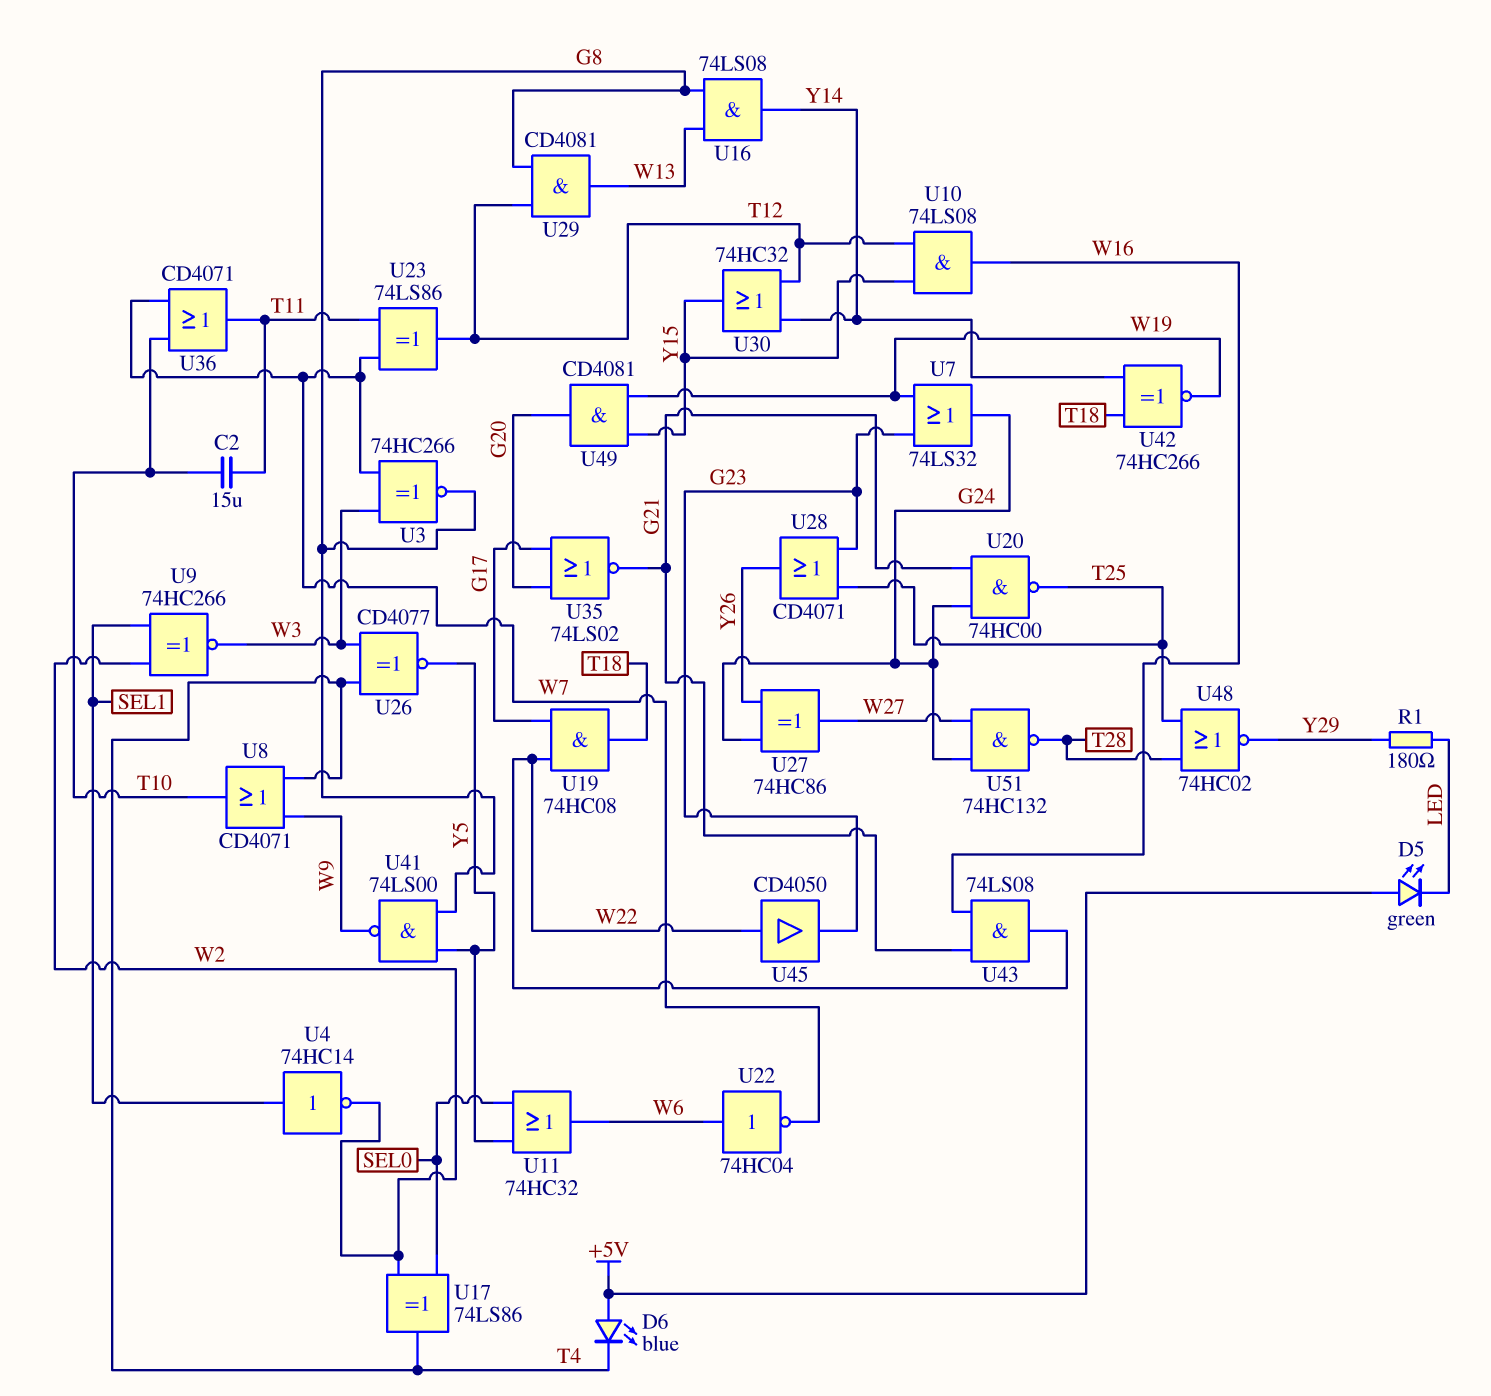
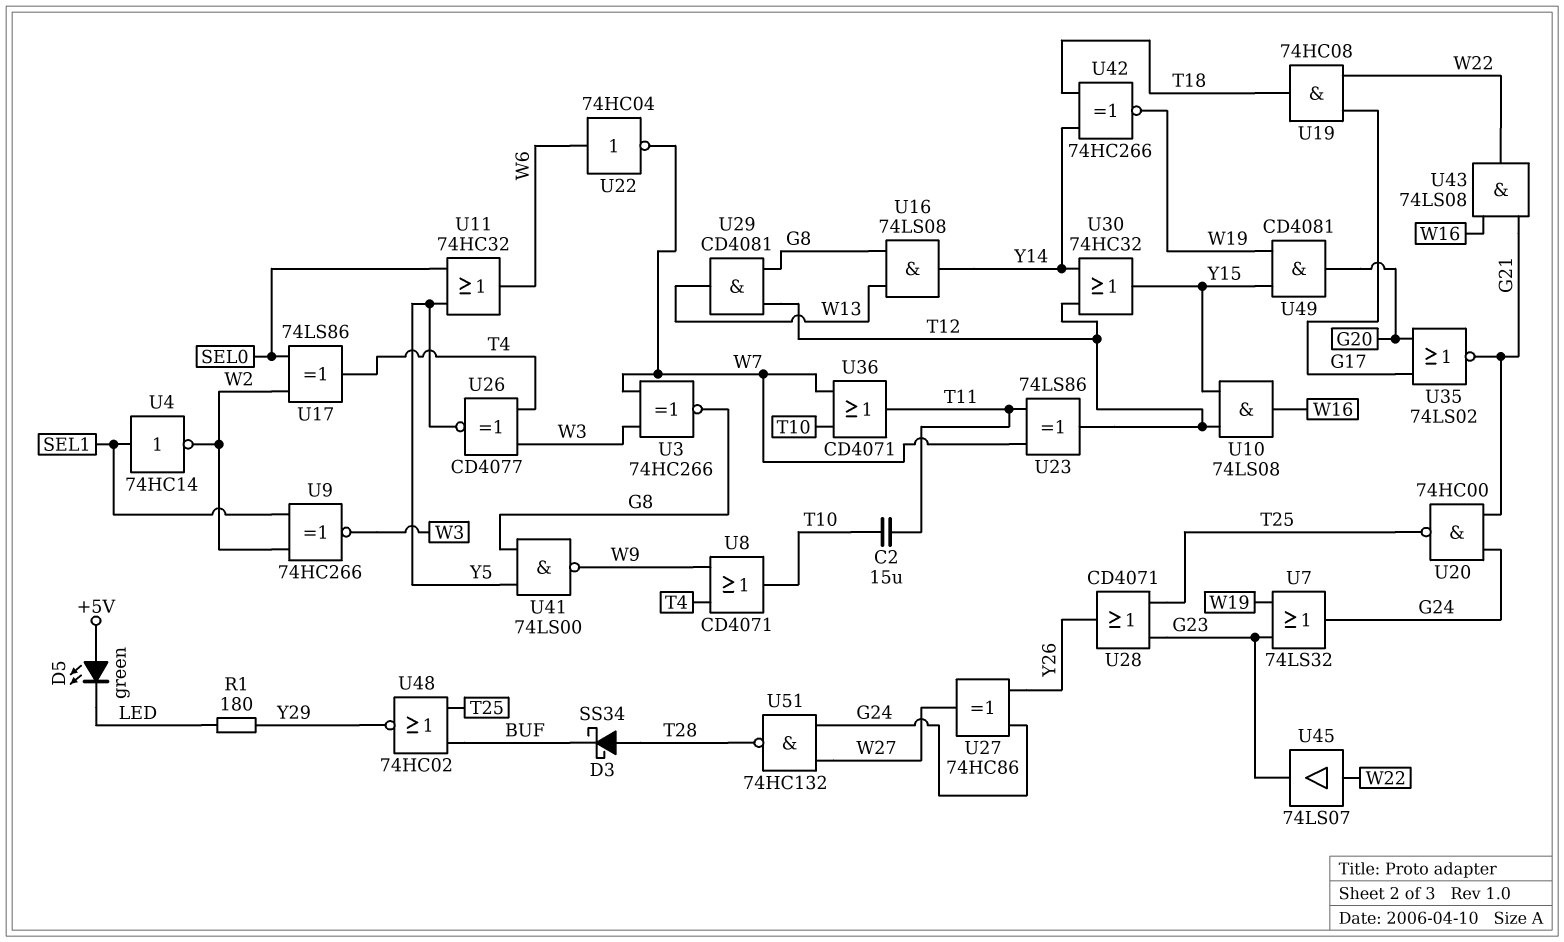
D3: none -> schottky SS34 (A T28, K BUF)
D6: LED blue (A +5V, K T4) -> none
U45: buffer CD4050 (in W22, out G23) -> buffer 74LS07 (in W22, out G23)
U48: NOR 74HC02 (in T25, in T28, out Y29) -> NOR 74HC02 (in BUF, in T25, out Y29)

